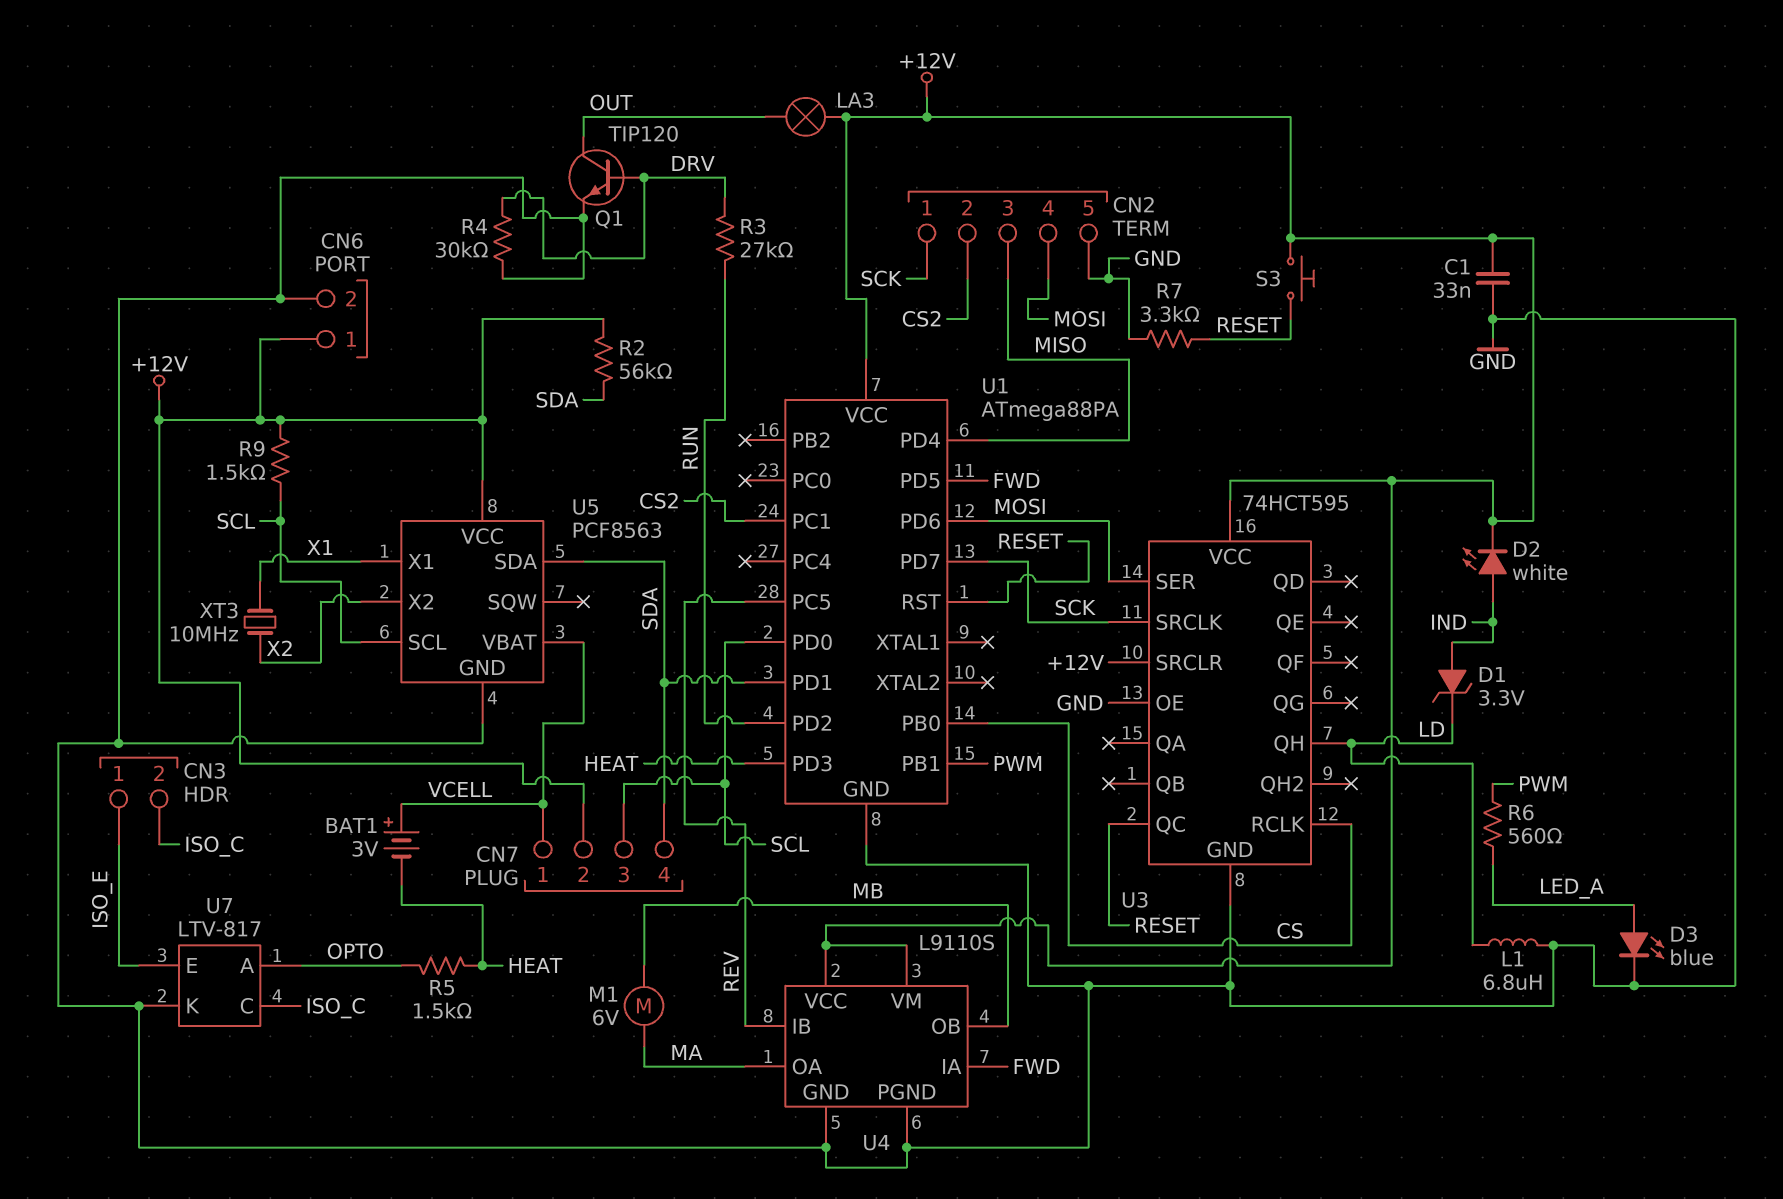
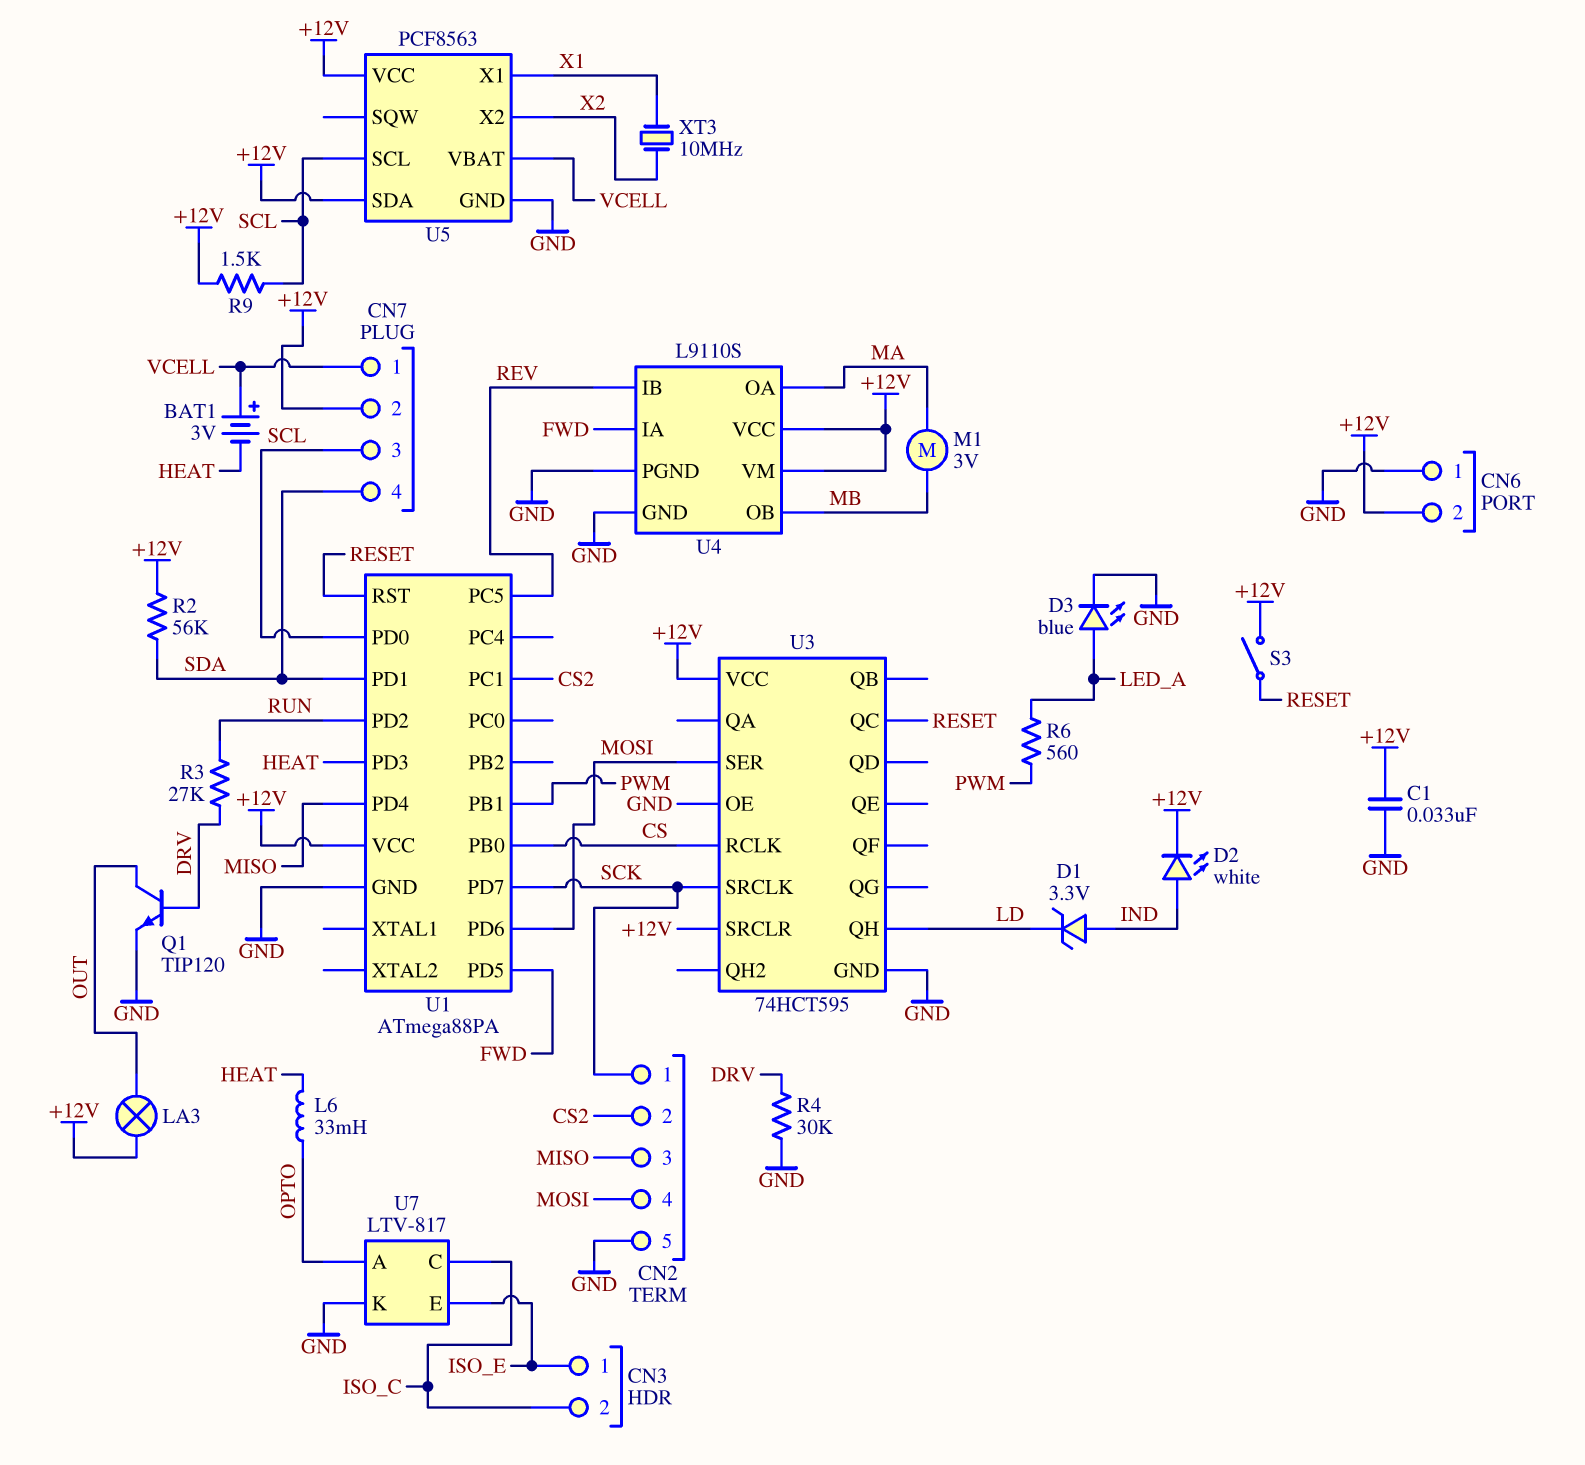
CN6 pin 1: +12V -> GND
CN6 pin 2: GND -> +12V
L1: 6.8uH (GND, LD) -> none
L6: none -> 33mH (HEAT, OPTO)
M1: motor 6V (MA, MB) -> motor 3V (MA, MB)
R5: 1.5k (HEAT, OPTO) -> none
R7: 3.3k (GND, RESET) -> none
S3: button (+12V, RESET) -> switch (+12V, RESET)
U5 pin SDA: SDA -> +12V

